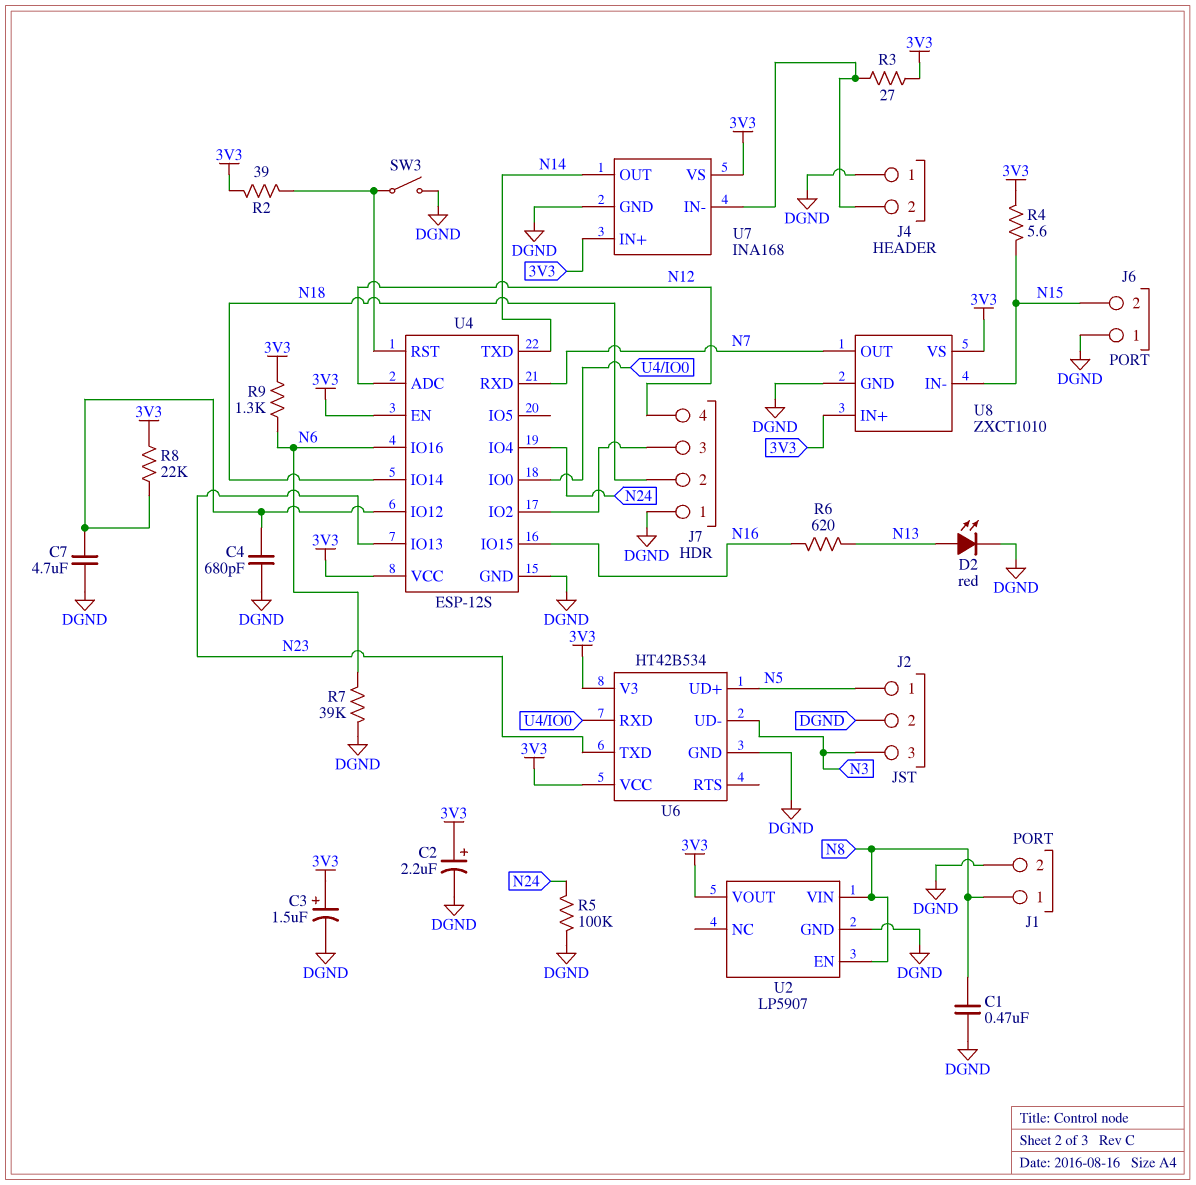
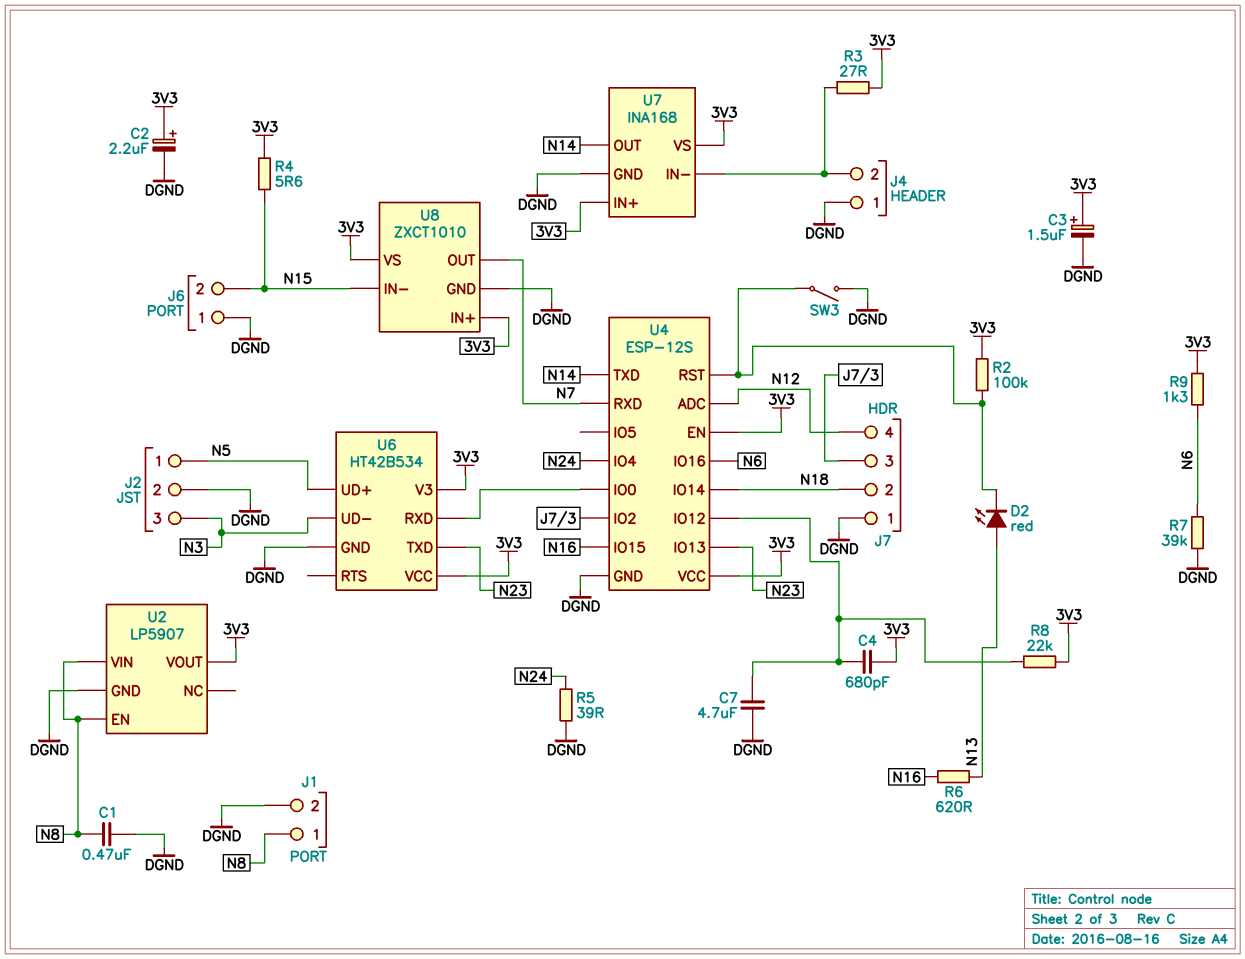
C4: 680pF (DGND, U4/IO12) -> 680pF (3V3, U4/IO12)
D2: LED red (A N13, K DGND) -> LED red (A N13, K U4/RST)
R2: 39 (3V3, U4/RST) -> 100k (3V3, U4/RST)
R5: 100k (DGND, N24) -> 39 (DGND, N24)

